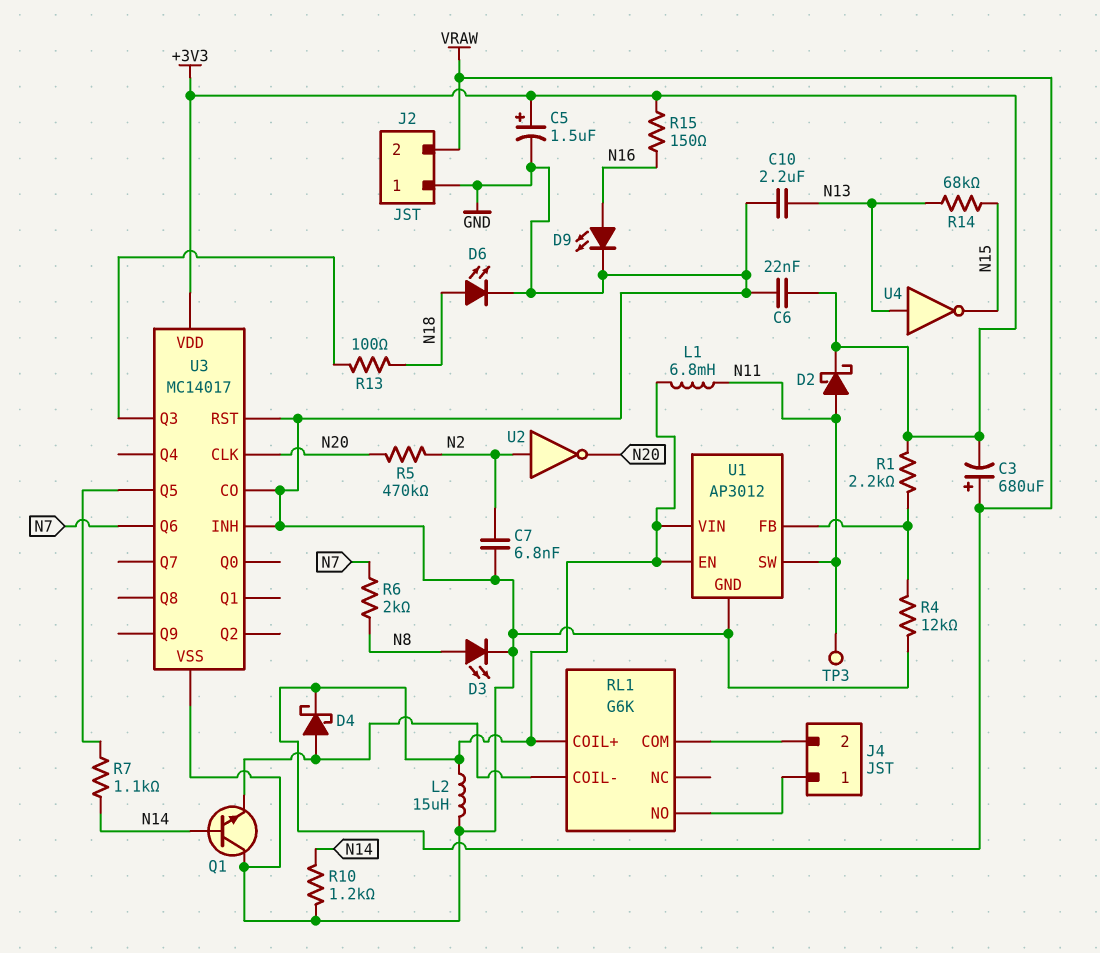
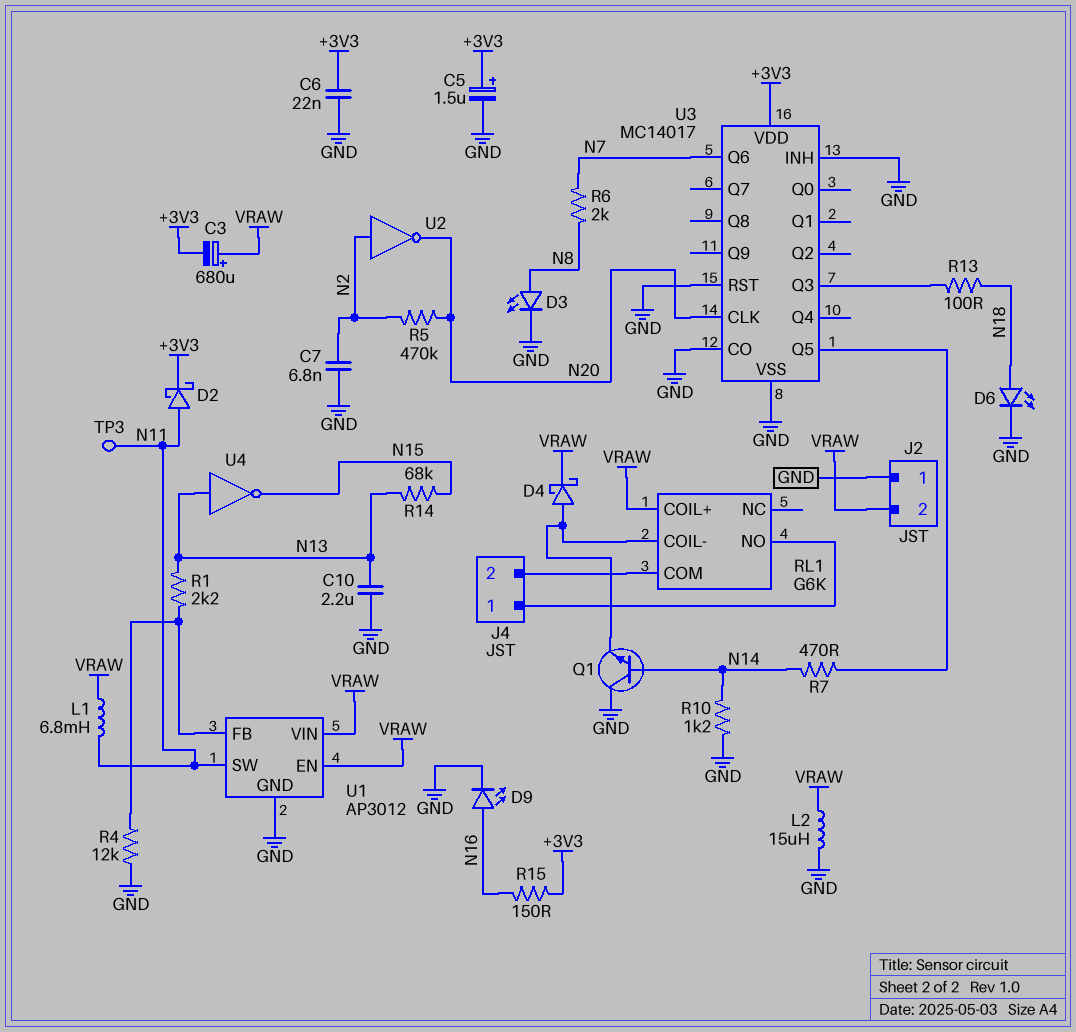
R1: 2.2k (+3V3, U1/FB) -> 2.2k (N13, U1/FB)
R7: 1.1k (N14, U3/Q5) -> 470 (N14, U3/Q5)

